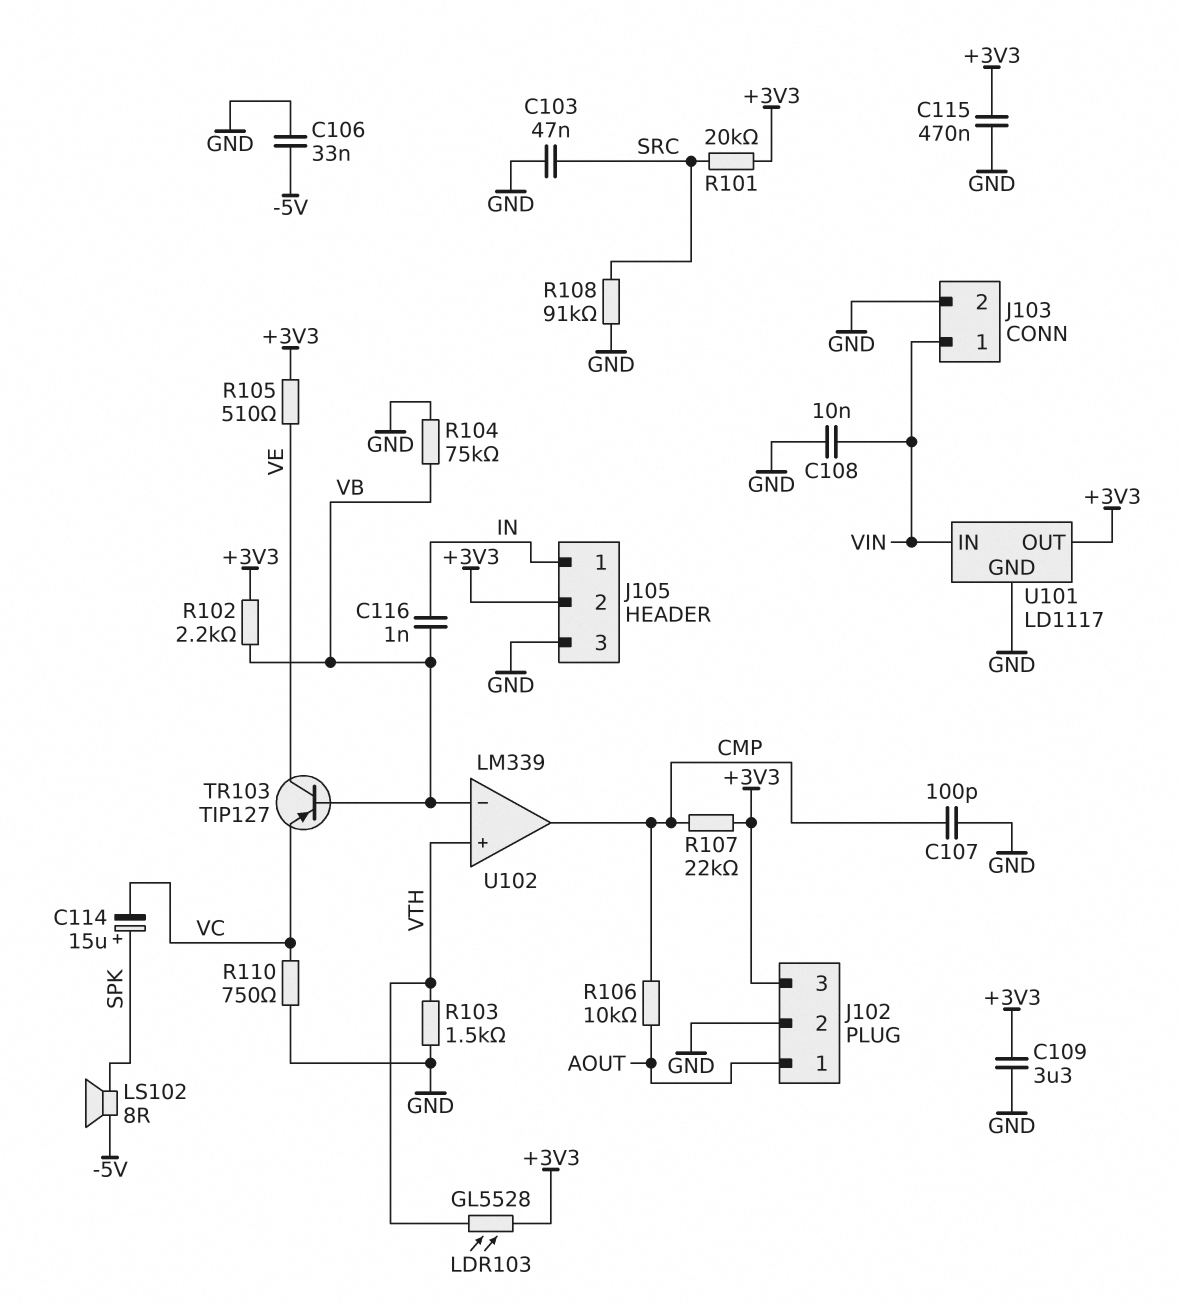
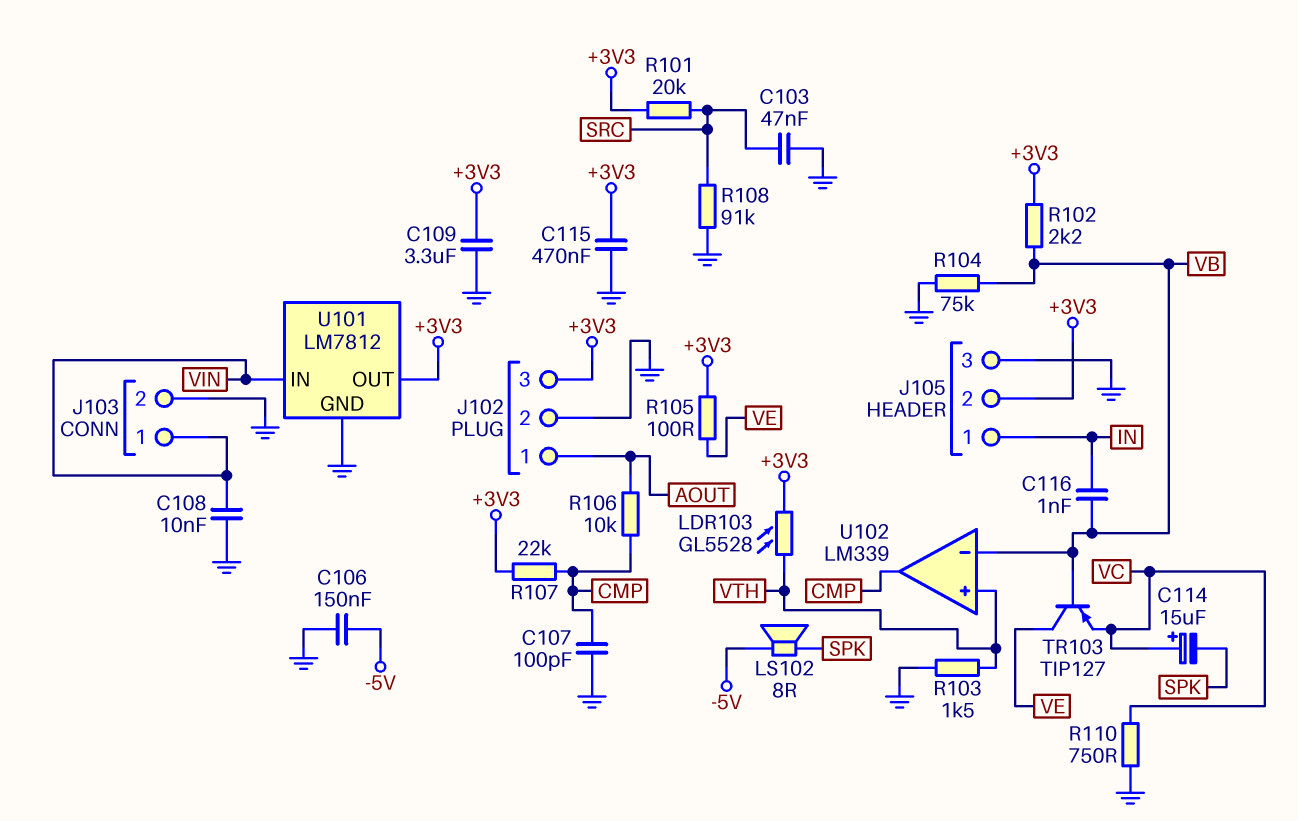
C106: 33nF (-5V, GND) -> 150nF (-5V, GND)
C114: 15uF (plus SPK, minus VC) -> 15uF (plus VC, minus SPK)
R105: 510 (+3V3, VE) -> 100 (+3V3, VE)
U101: LD1117 -> LM7812

